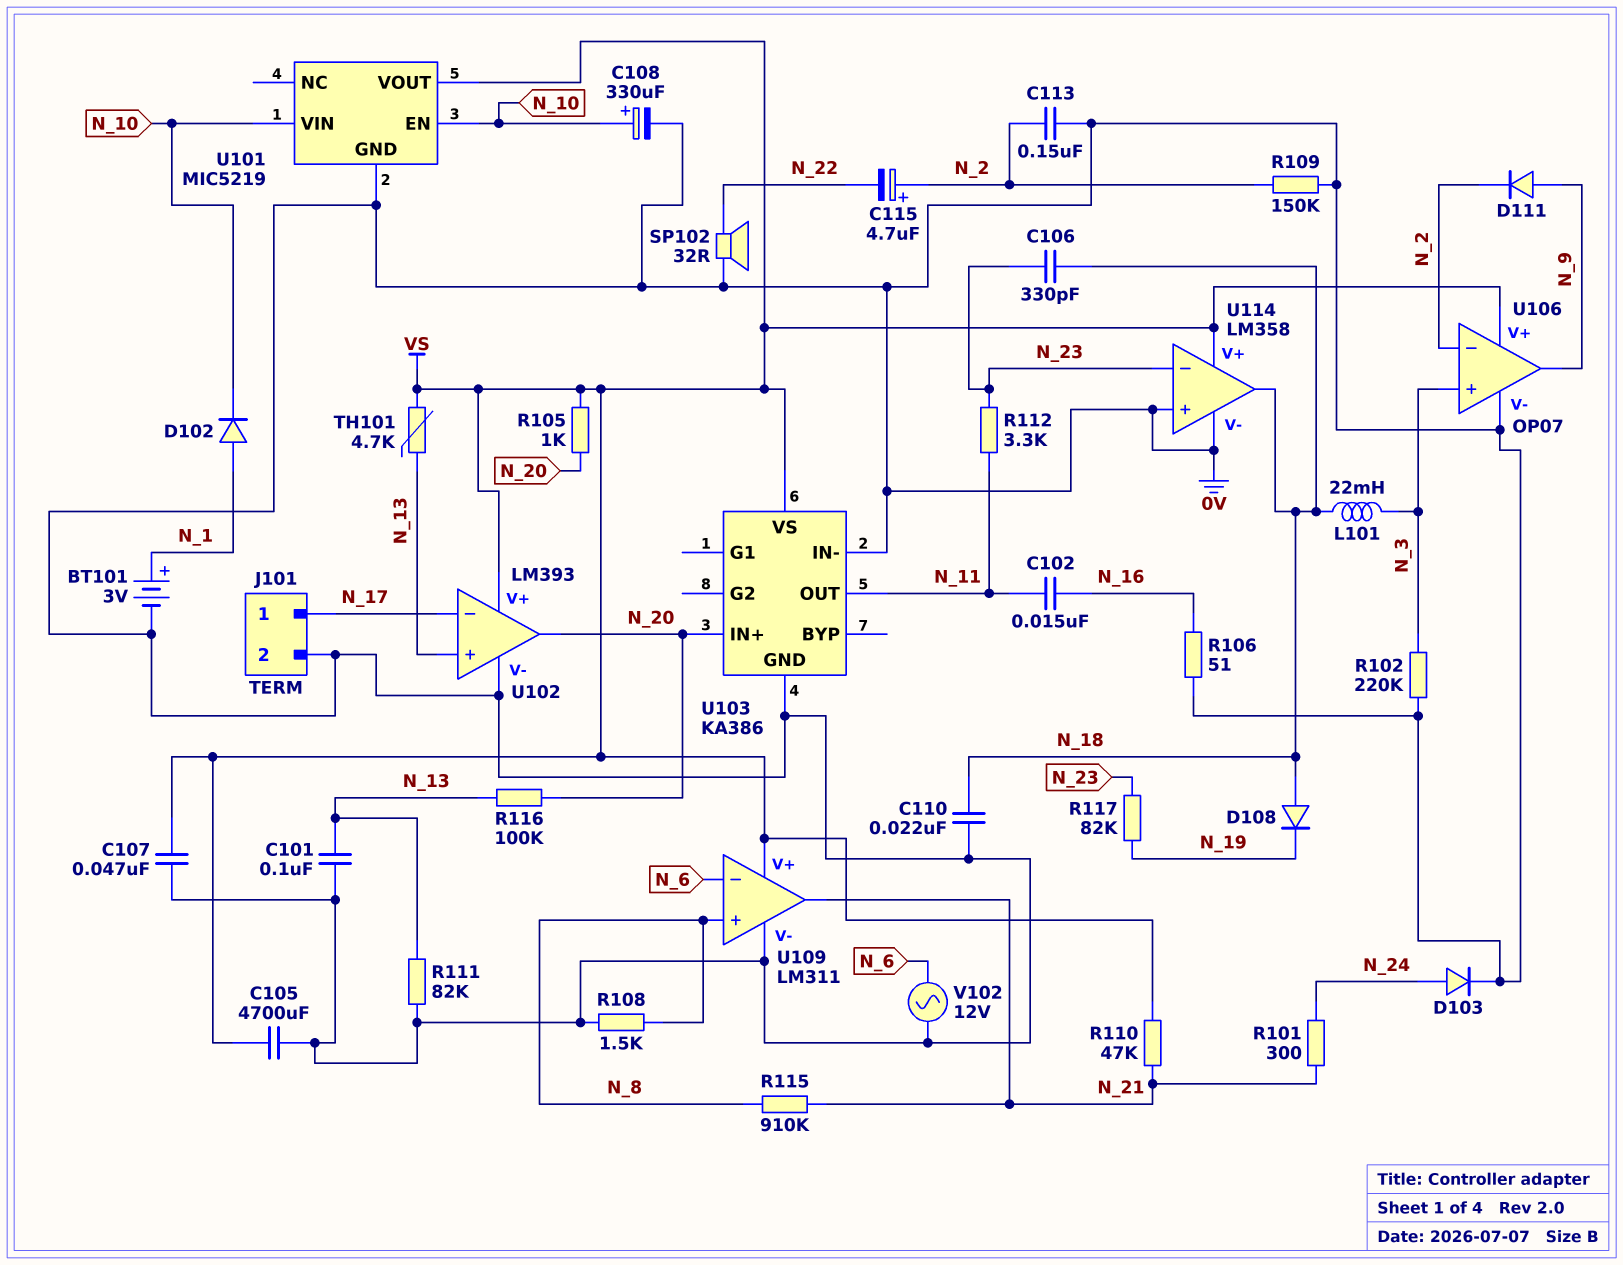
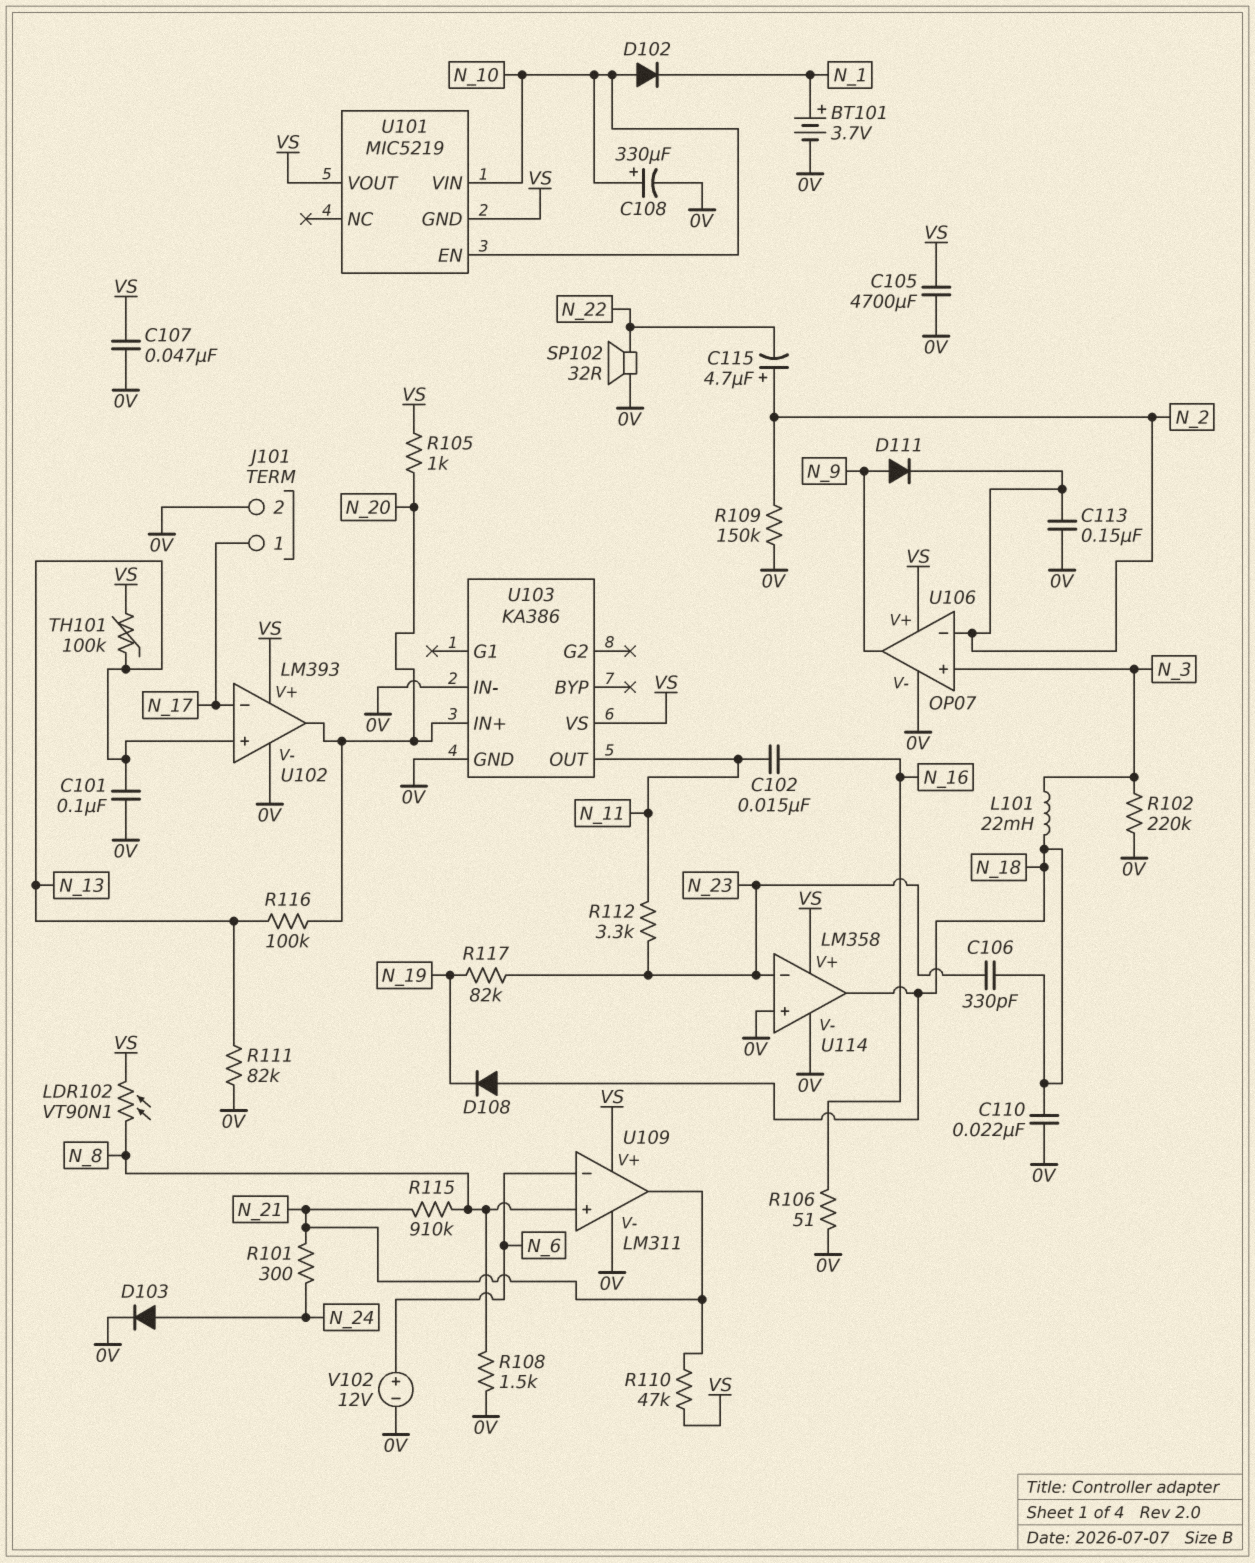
BT101: 3V (plus N_1, minus 0V) -> 3.7V (plus N_1, minus 0V)
D102: diode (A N_1, K N_10) -> diode (A N_10, K N_1)
LDR102: none -> VT90N1 (N_8, VS)
TH101: 4.7k (N_13, VS) -> 100k (N_13, VS)
U101 pin GND: 0V -> VS
V102: AC 12V (0V, N_6) -> 12V (plus N_6, minus 0V)

